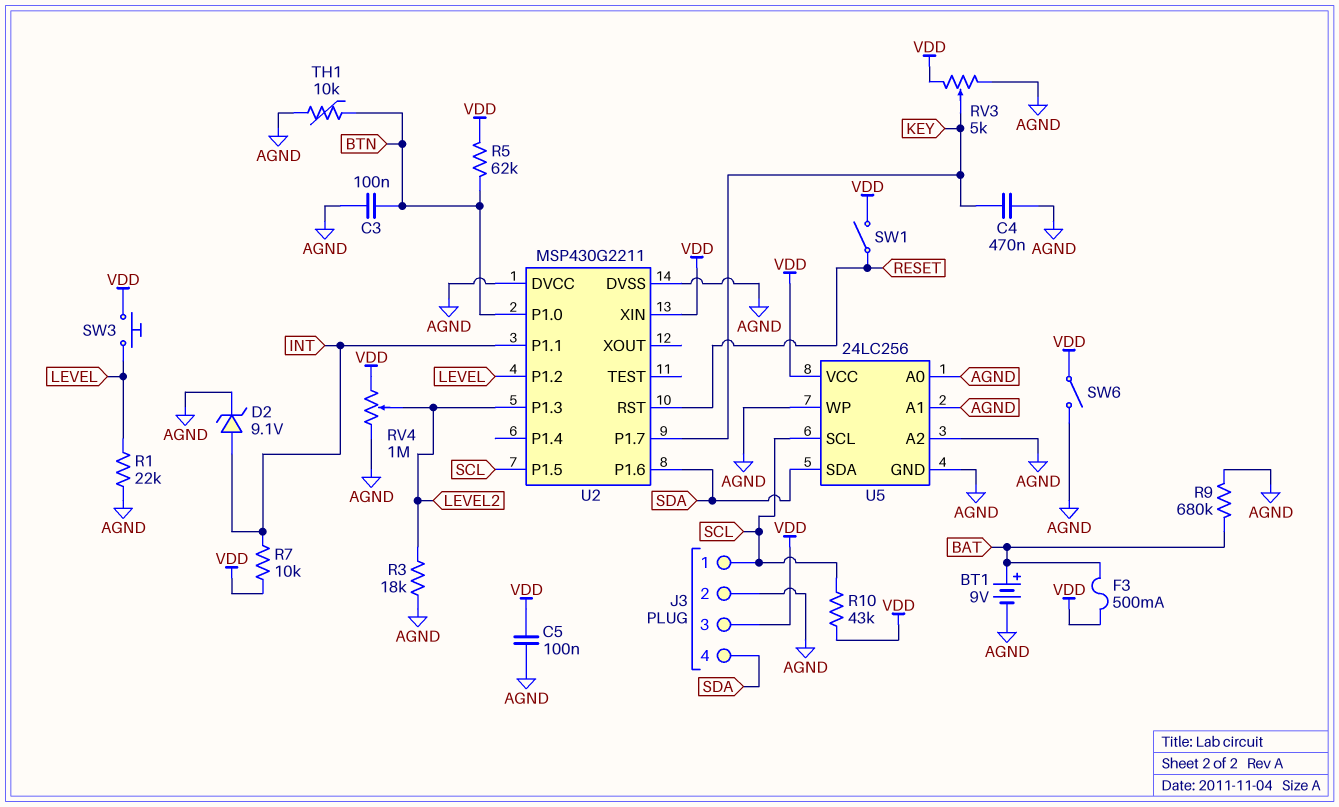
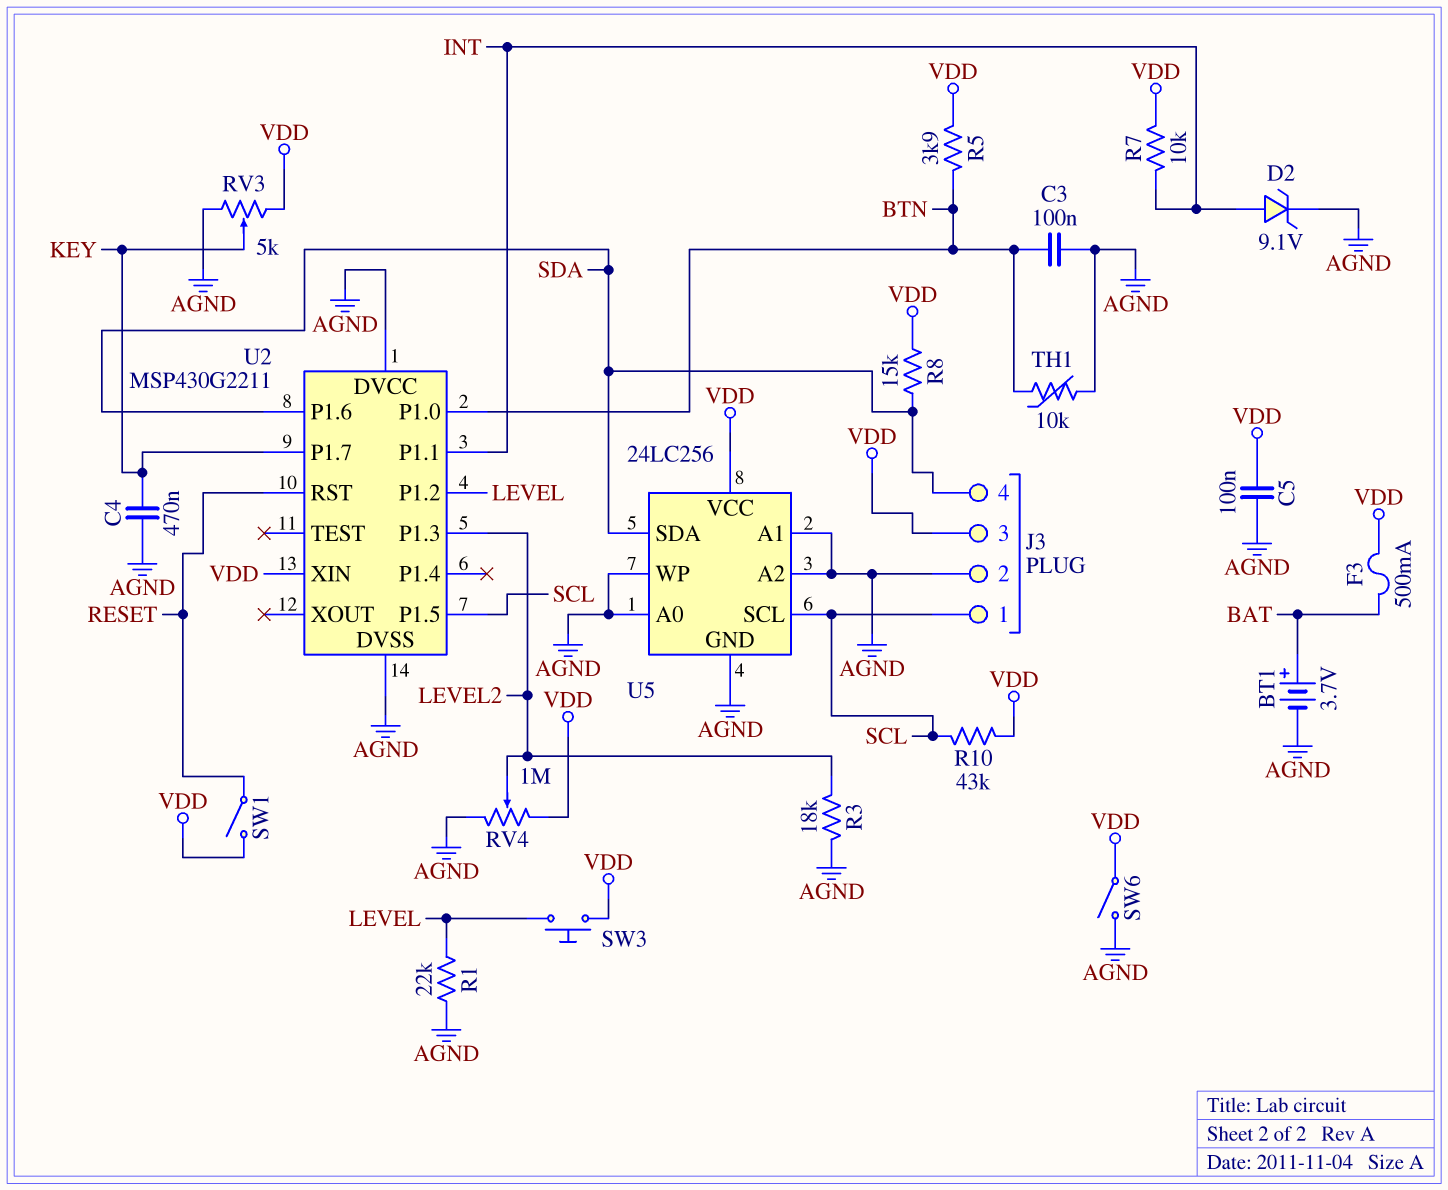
BT1: 9V (plus BAT, minus AGND) -> 3.7V (plus BAT, minus AGND)
R5: 62k (BTN, VDD) -> 3.9k (BTN, VDD)
R8: none -> 15k (SDA, VDD)
R9: 680k (AGND, BAT) -> none

